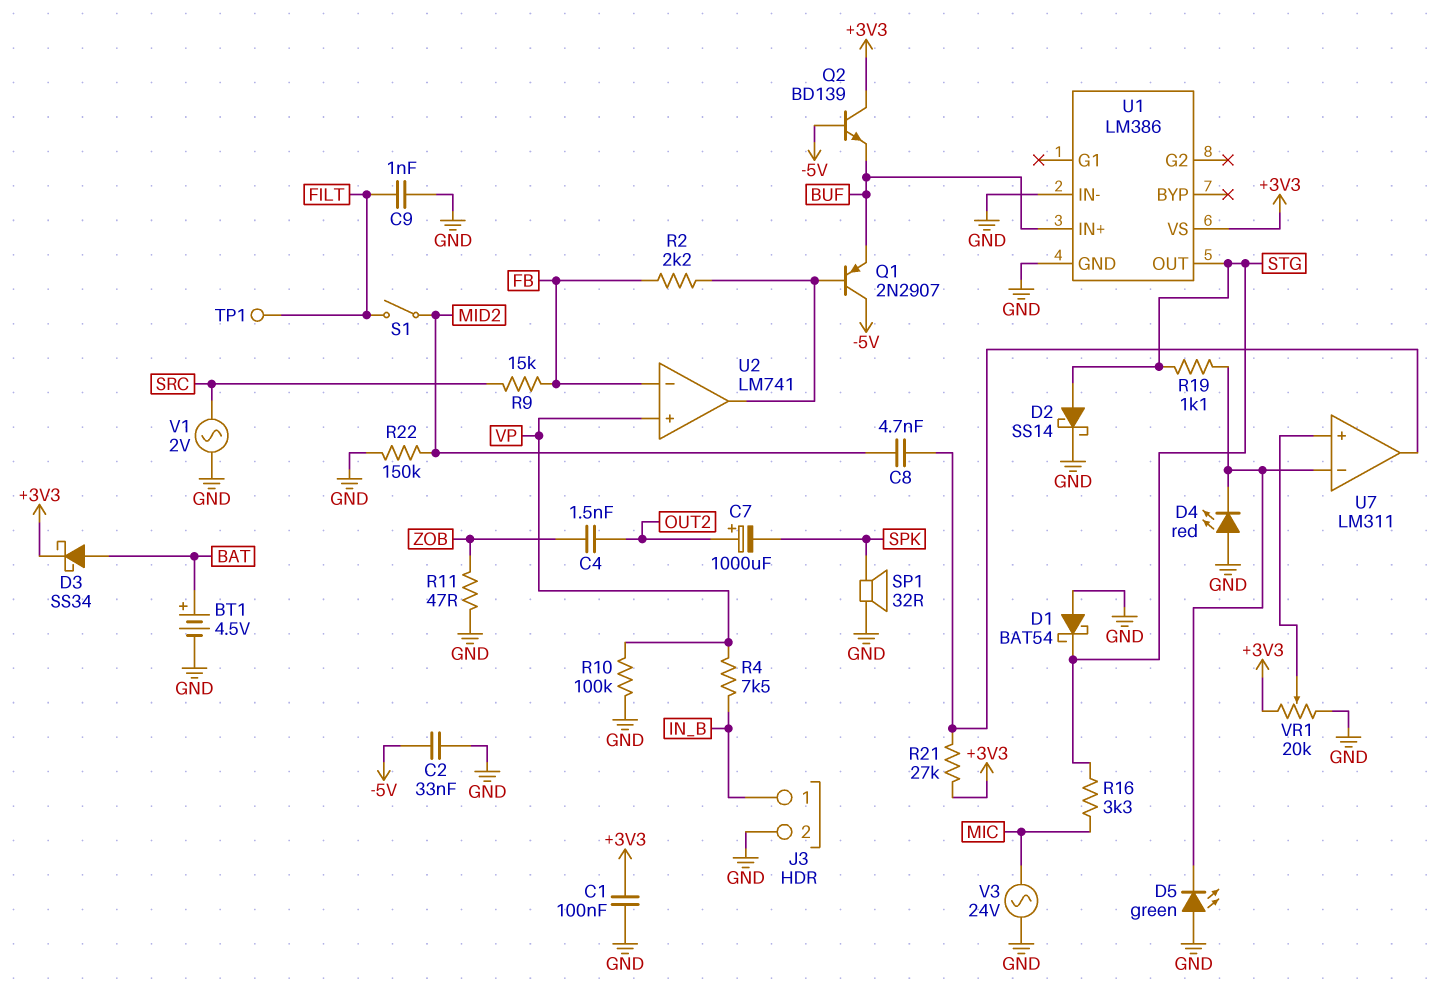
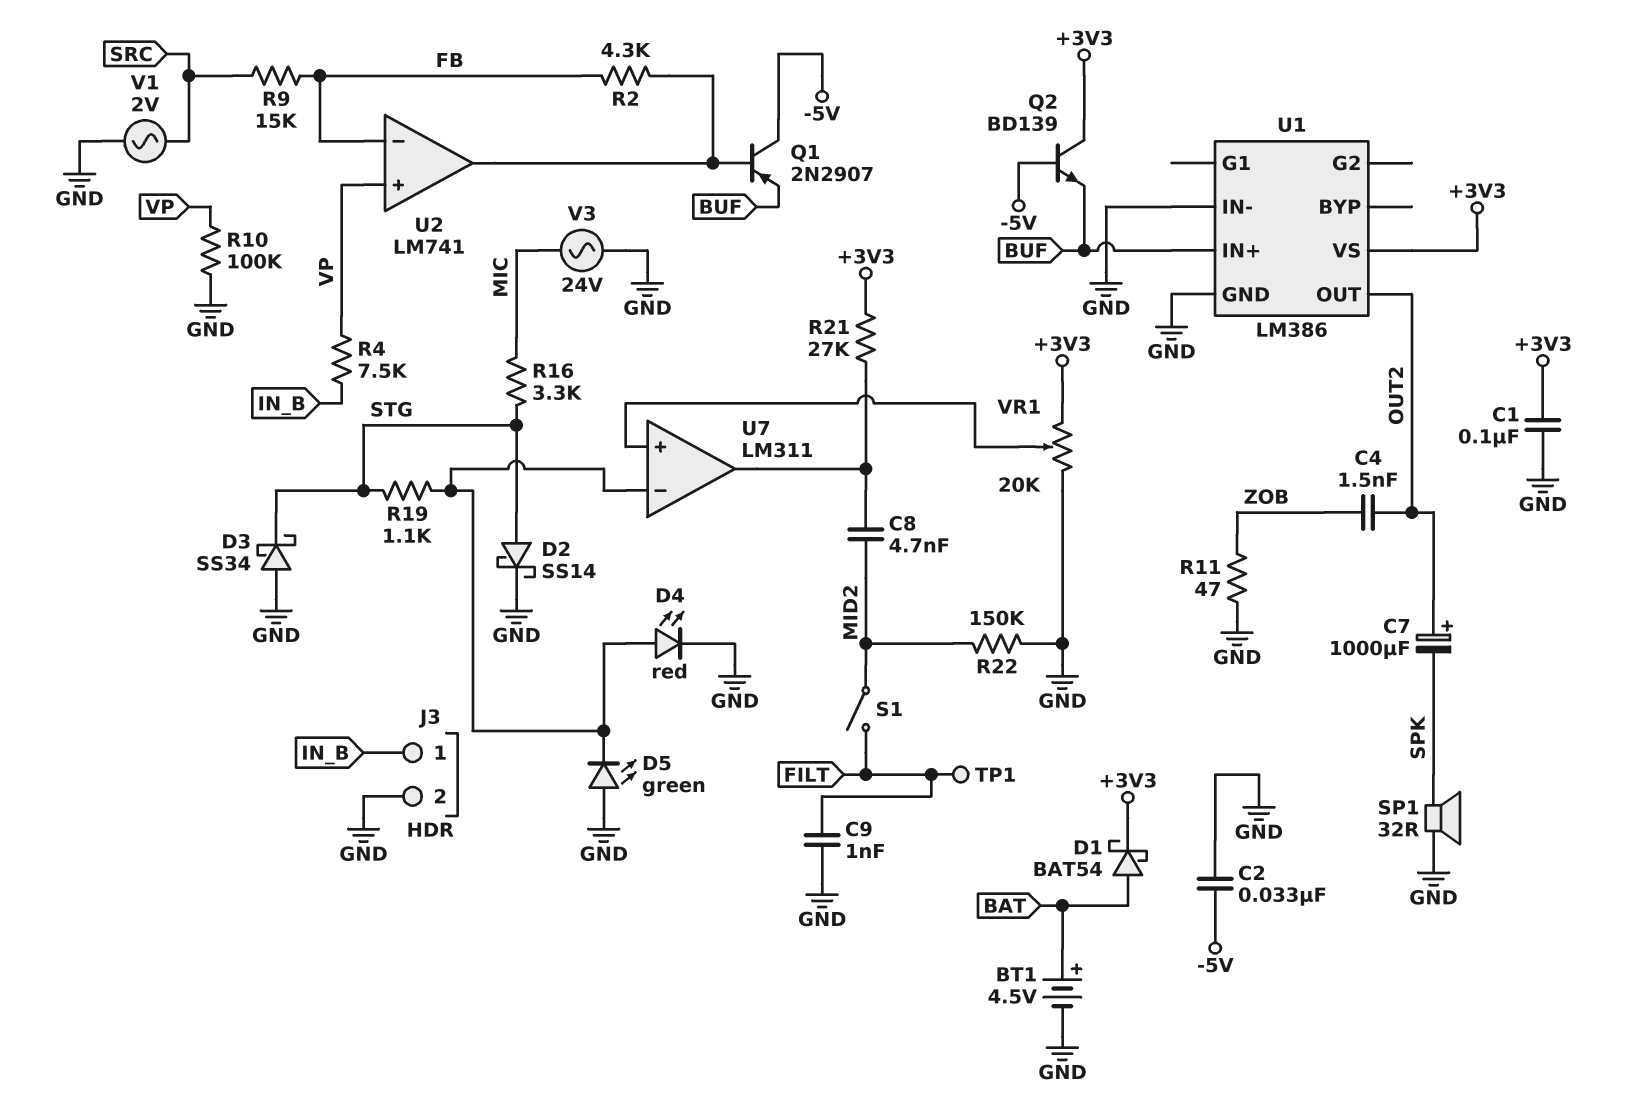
D1: schottky BAT54 (A GND, K STG) -> schottky BAT54 (A BAT, K +3V3)
D3: schottky SS34 (A BAT, K +3V3) -> schottky SS34 (A GND, K STG)
D4: LED red (A GND, K U7/in-) -> LED red (A U7/in-, K GND)
R2: 2.2k (FB, U2/out) -> 4.3k (FB, U2/out)
U1 pin OUT: STG -> OUT2

